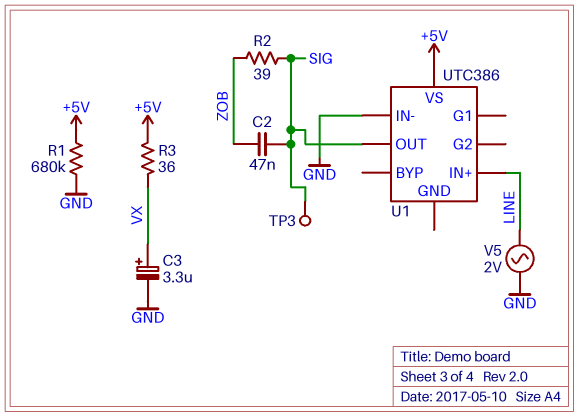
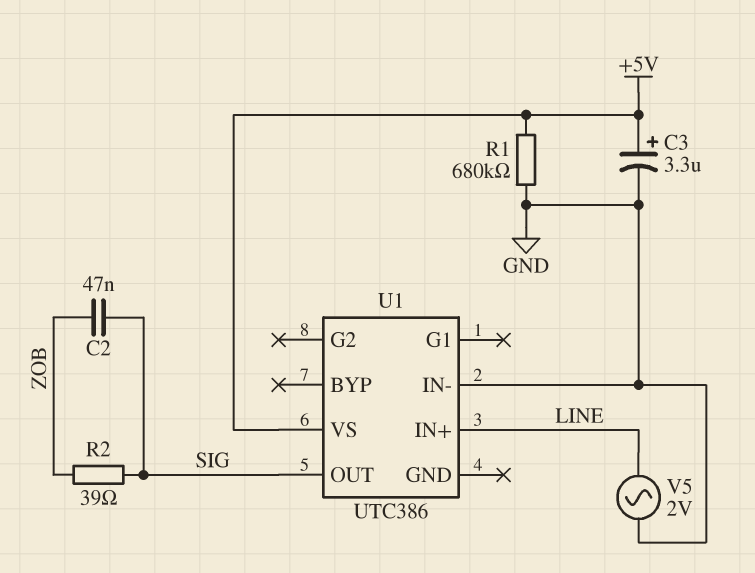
C3: 3.3uF (plus VX, minus GND) -> 3.3uF (plus +5V, minus GND)
R3: 36 (+5V, VX) -> none
TP3: test point (SIG) -> none

